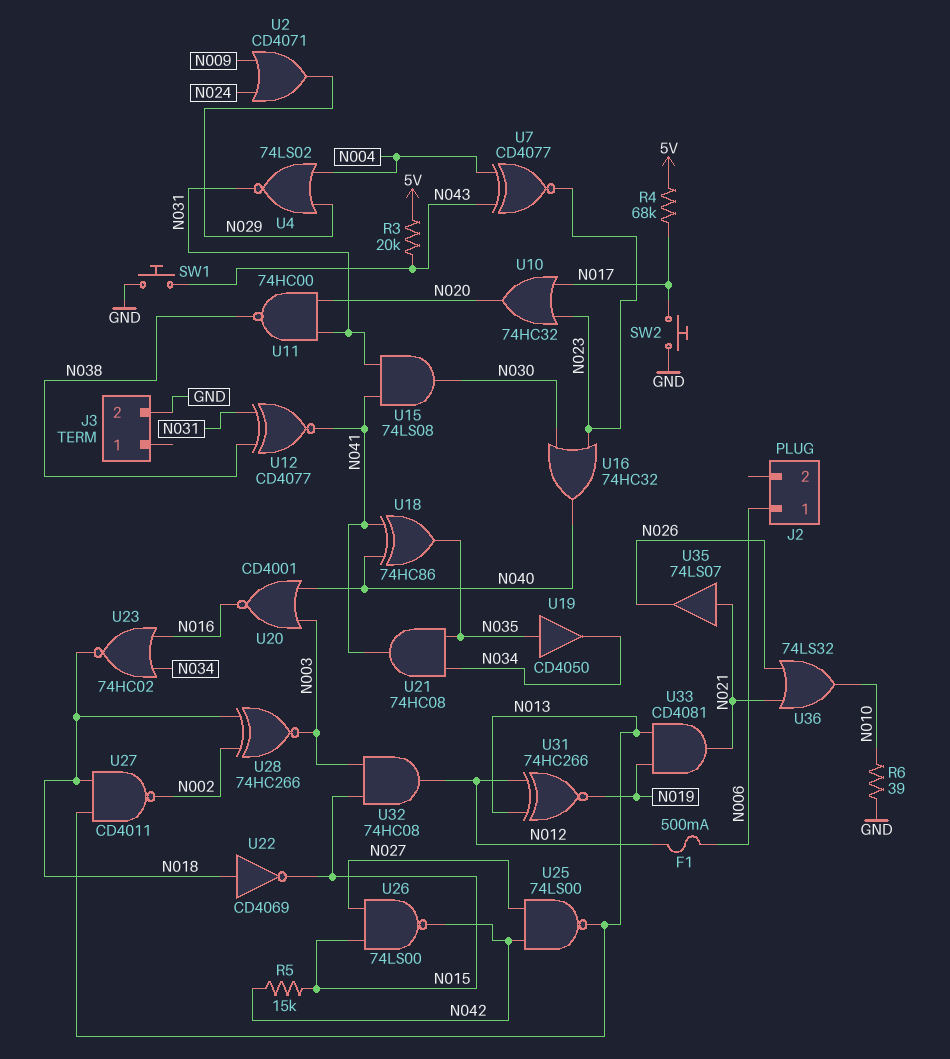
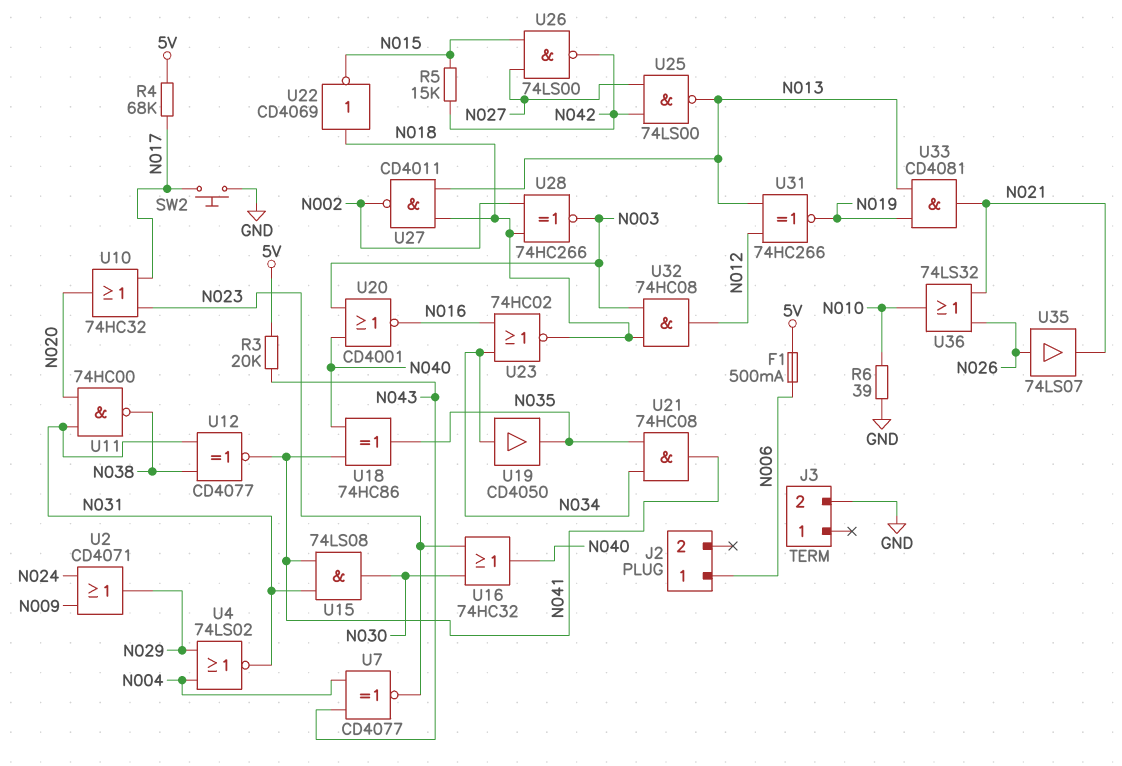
F1: 500mA (N006, N012) -> 500mA (5V, N006)
SW1: button (GND, N043) -> none
U19: buffer CD4050 (in N035, out N034) -> buffer CD4050 (in N034, out N035)
U32: AND 74HC08 (in N003, in N015, out N012) -> AND 74HC08 (in N003, in N018, out N012)
U35: buffer 74LS07 (in N021, out N026) -> buffer 74LS07 (in N026, out N021)

